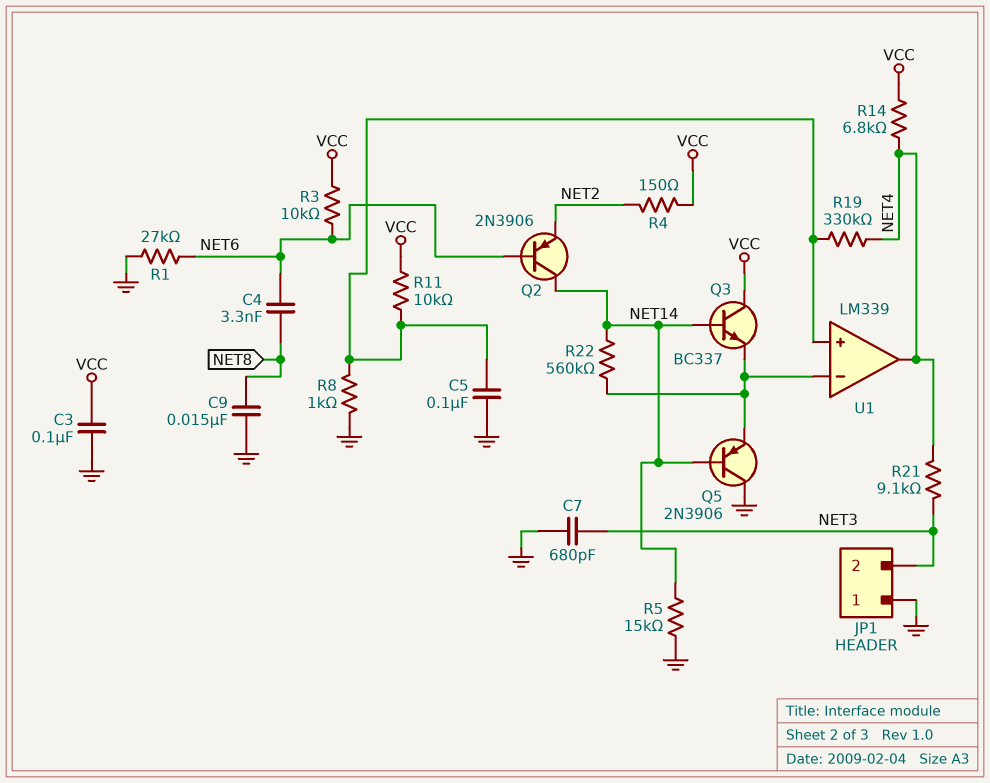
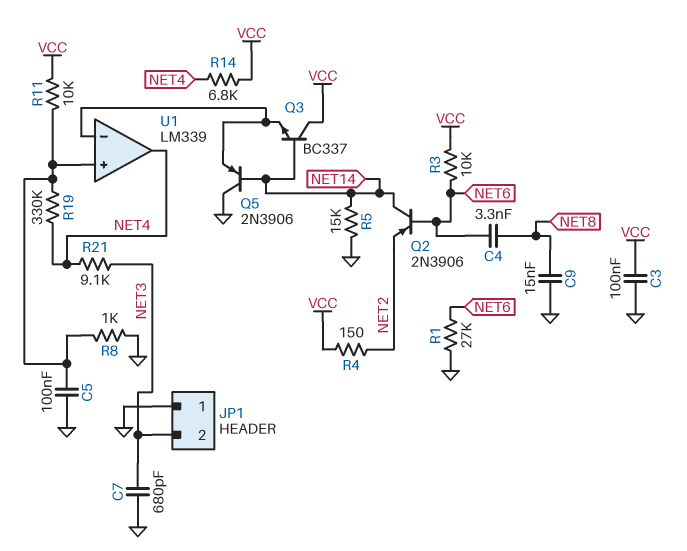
R22: 560k (NET14, U1/in-) -> none

